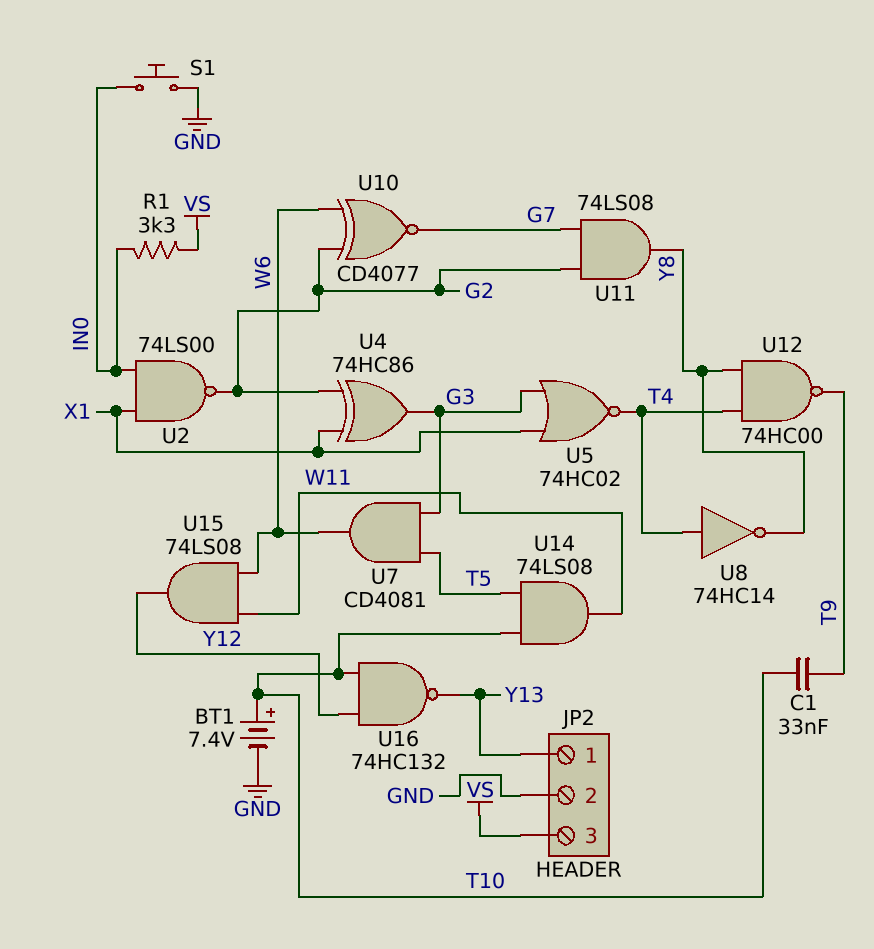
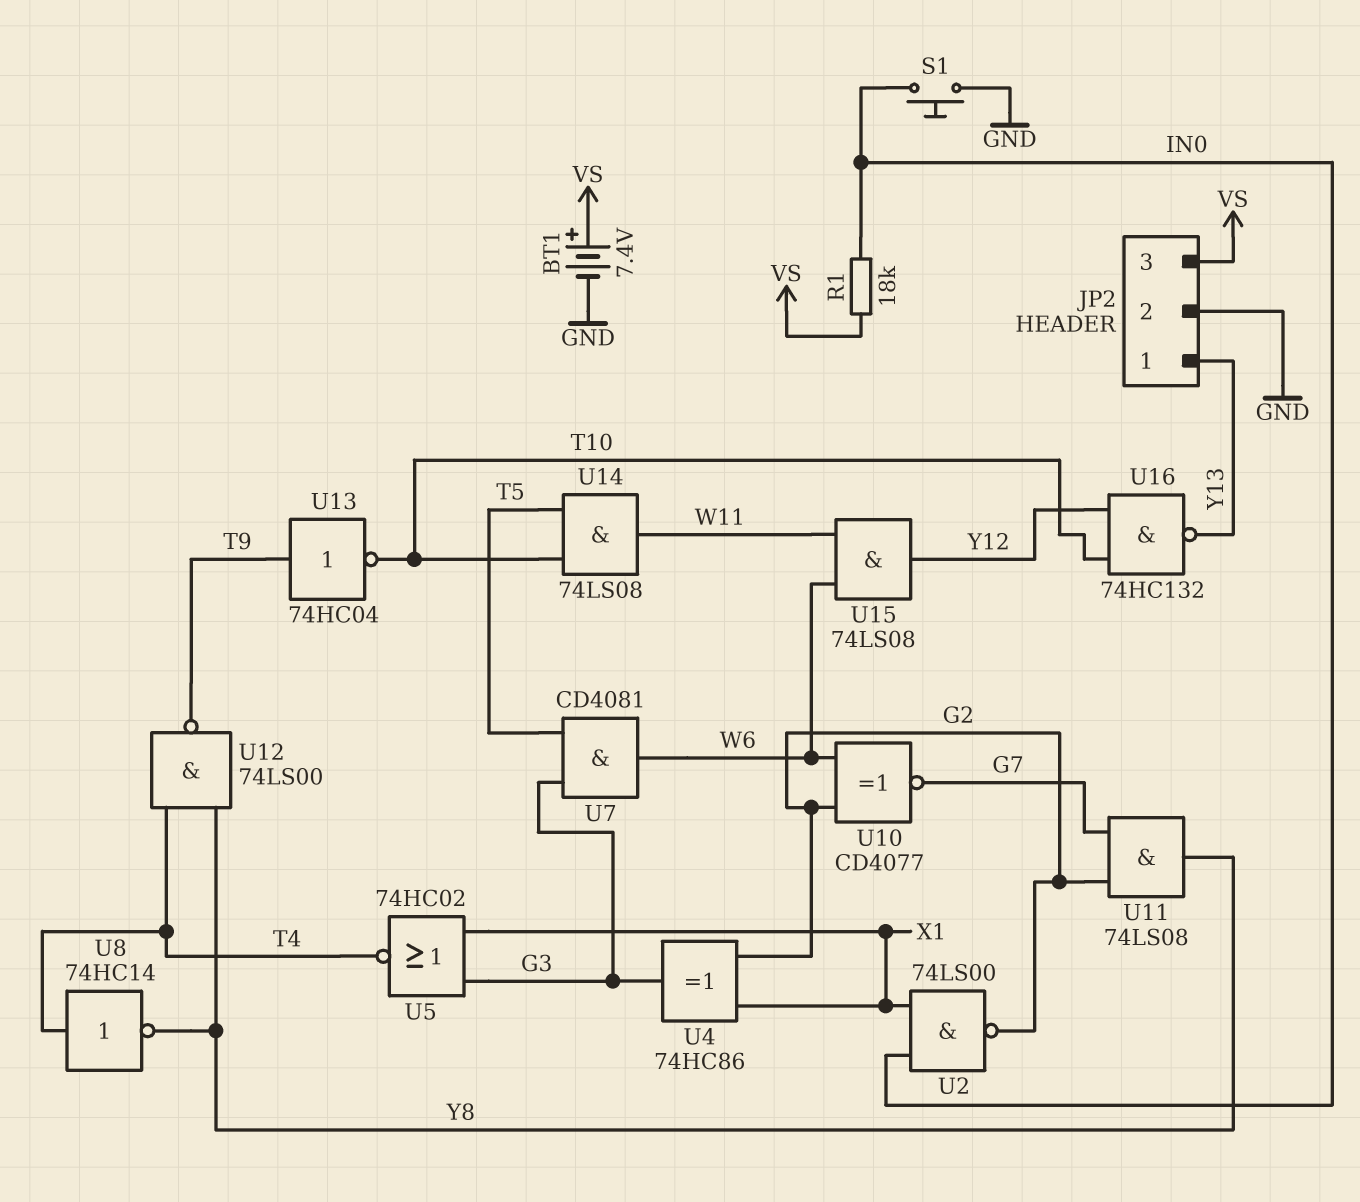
BT1: 7.4V (plus T10, minus GND) -> 7.4V (plus VS, minus GND)
C1: 33nF (T9, T10) -> none
R1: 3.3k (IN0, VS) -> 18k (IN0, VS)
U12: NAND 74HC00 (in T4, in Y8, out T9) -> NAND 74LS00 (in T4, in Y8, out T9)
U13: none -> NOT 74HC04 (in T9, out T10)

